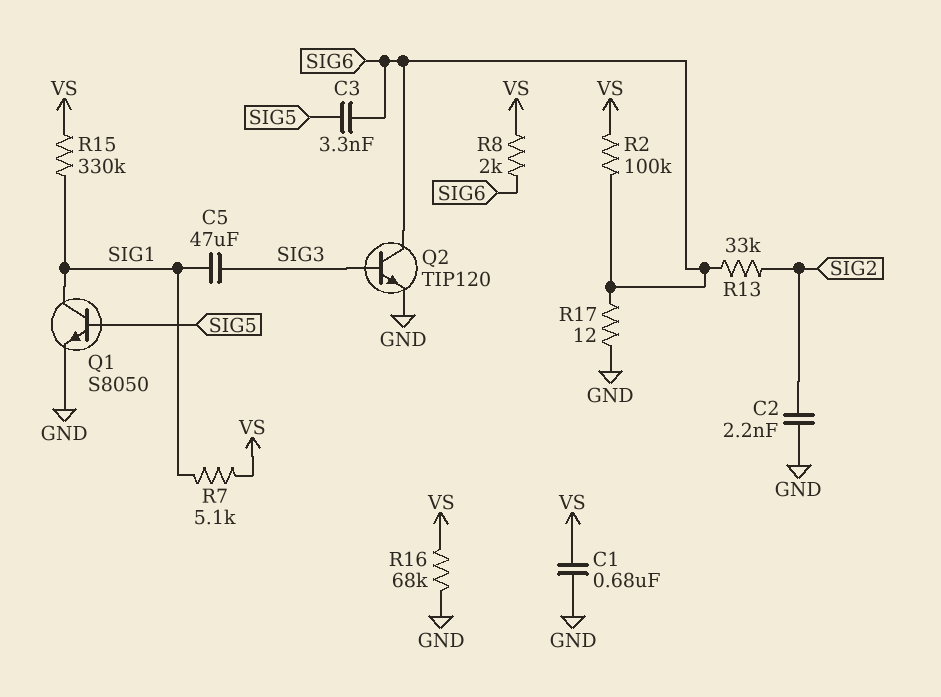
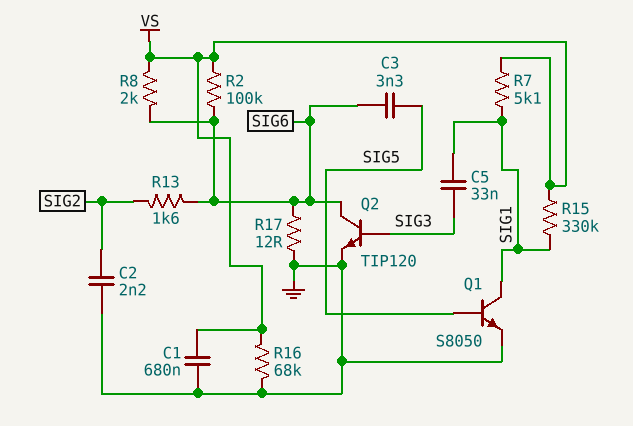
C5: 47uF (SIG1, SIG3) -> 33nF (SIG1, SIG3)
R13: 33k (SIG2, SIG6) -> 1.6k (SIG2, SIG6)

